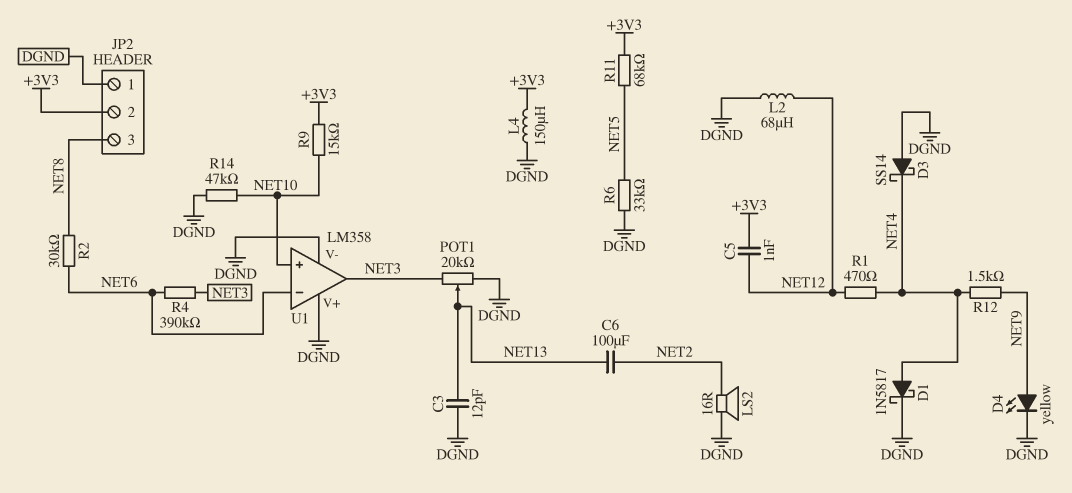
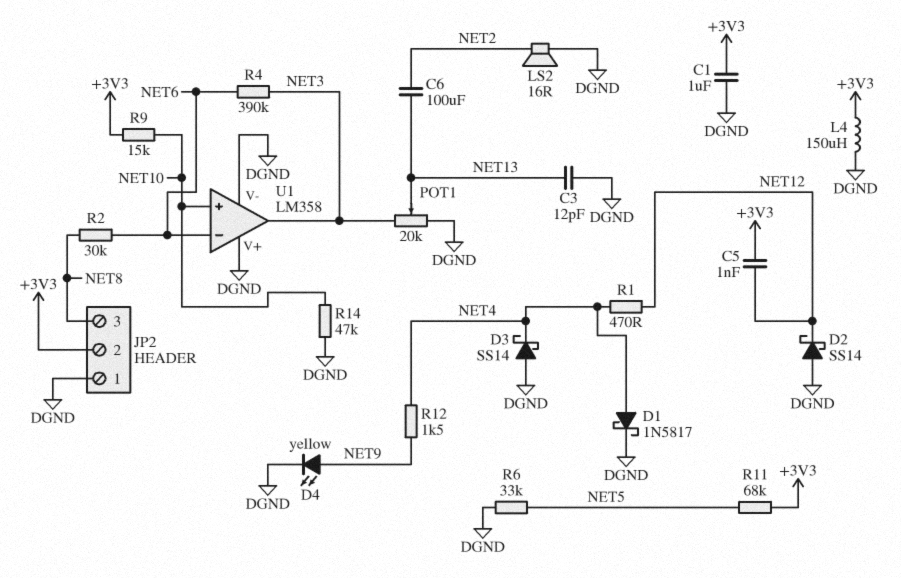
C1: none -> 1uF (+3V3, DGND)
D2: none -> schottky SS14 (A DGND, K NET12)
L2: 68uH (DGND, NET12) -> none

